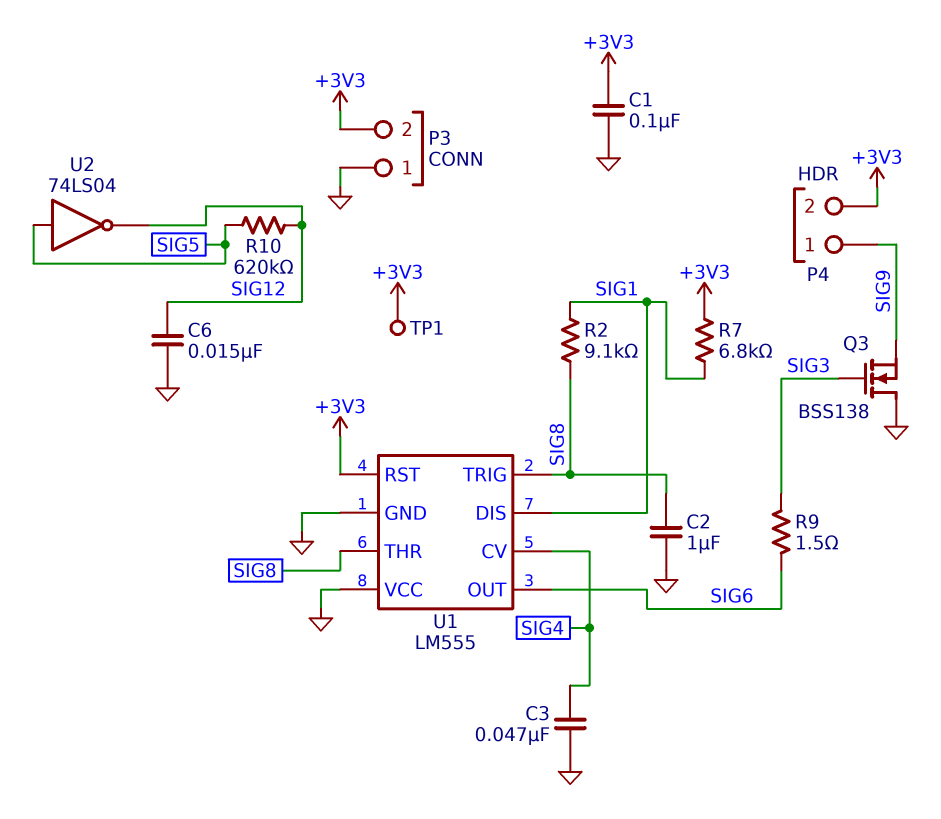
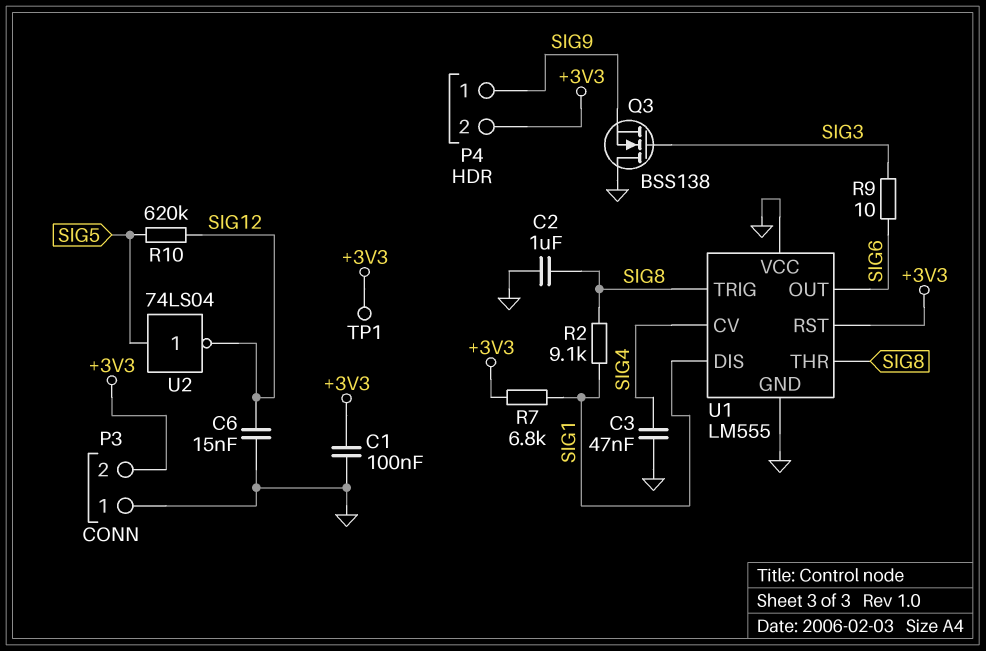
R9: 1.5 (SIG3, SIG6) -> 10 (SIG3, SIG6)

